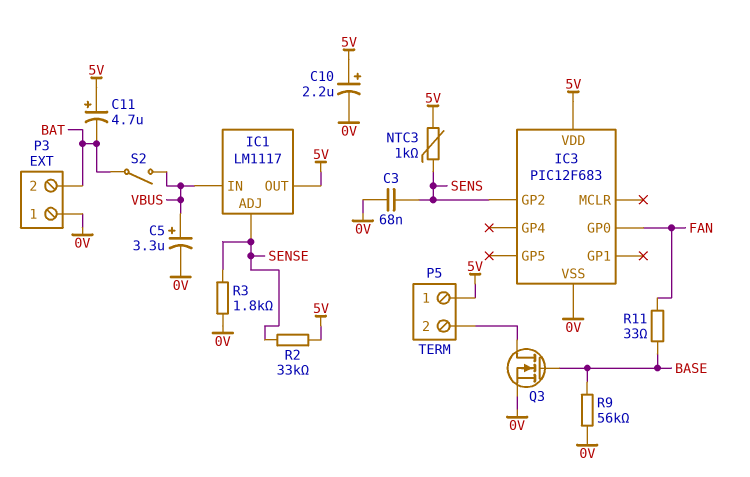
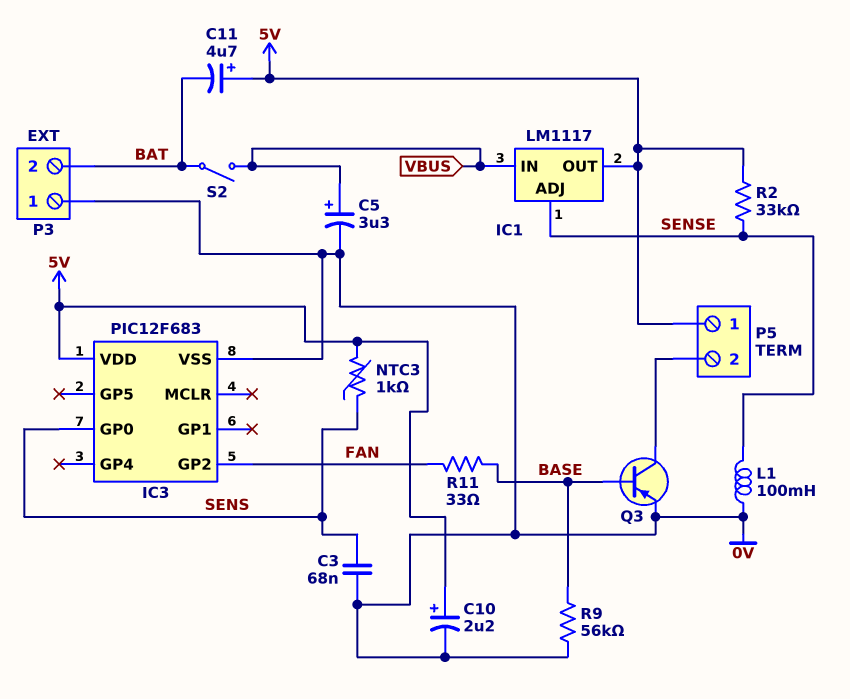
IC3 pin GP0: FAN -> SENS
IC3 pin GP2: SENS -> FAN
L1: none -> 100mH (0V, SENSE)
Q3: NMOS (G BASE, D P5/2, S 0V) -> PNP (B BASE, C P5/2, E 0V)
R3: 1.8k (0V, SENSE) -> none

